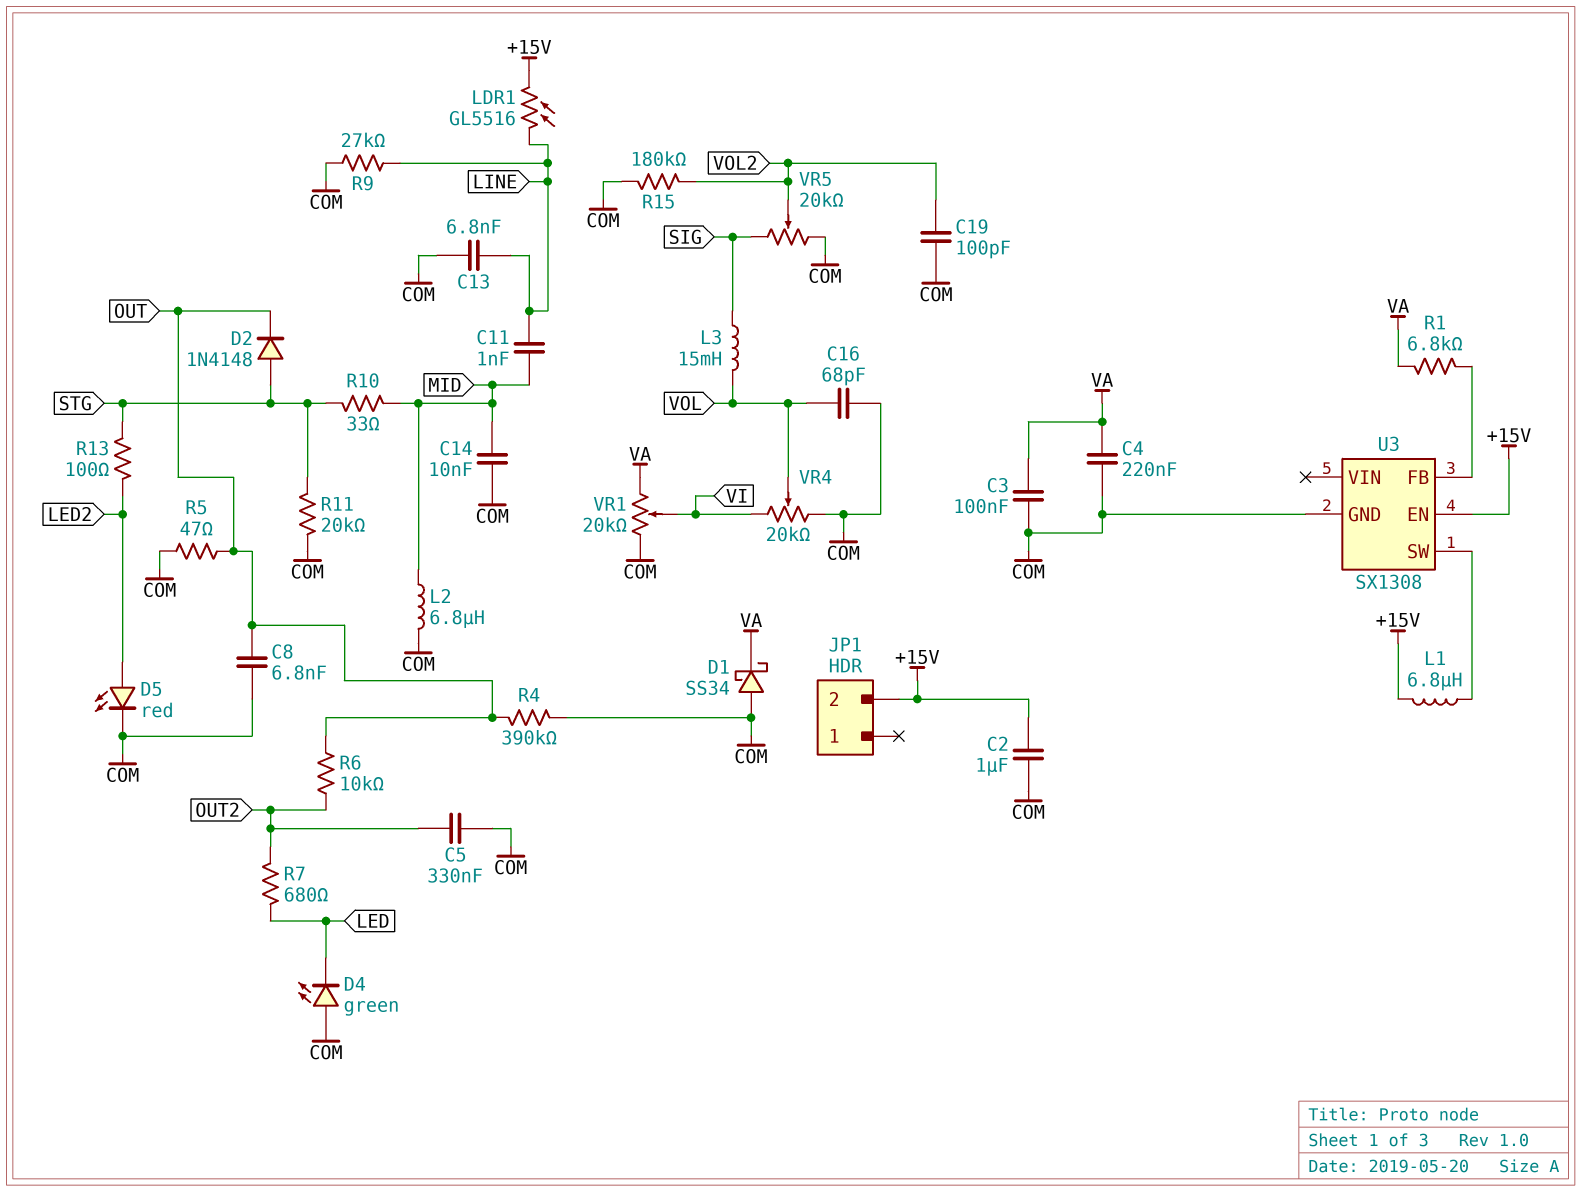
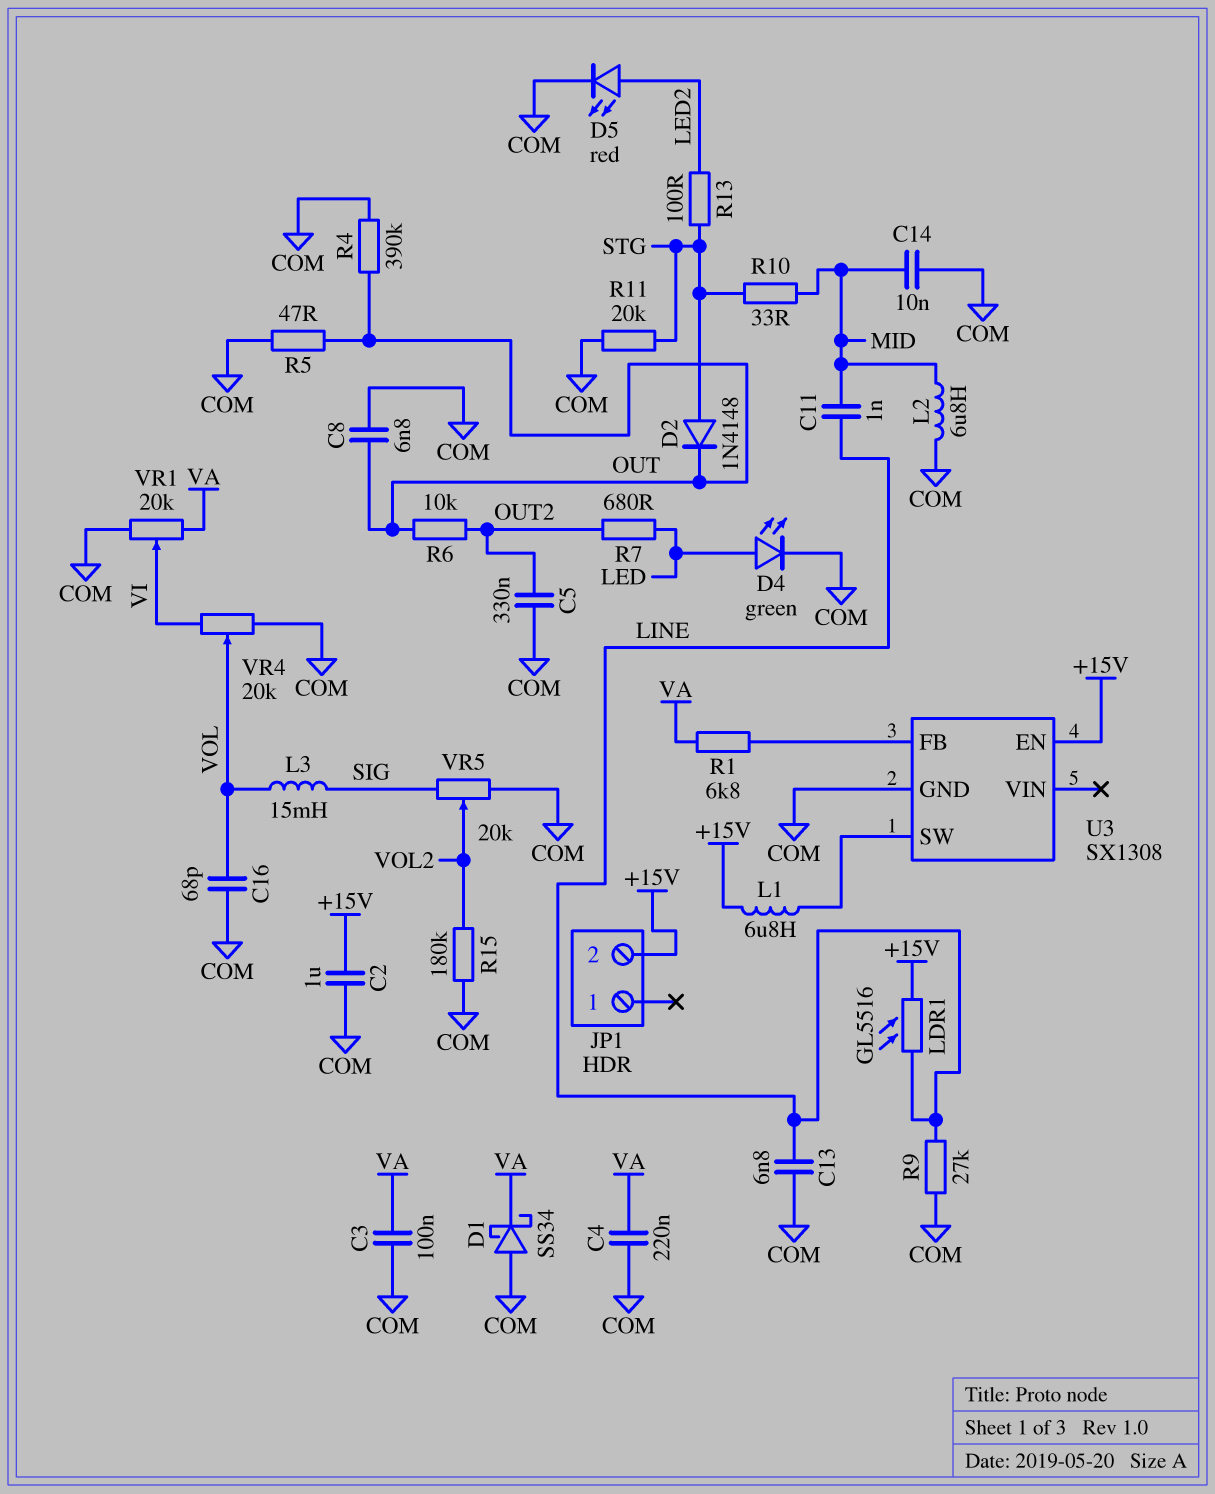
C19: 100pF (COM, VOL2) -> none
D4: LED green (A COM, K LED) -> LED green (A LED, K COM)

